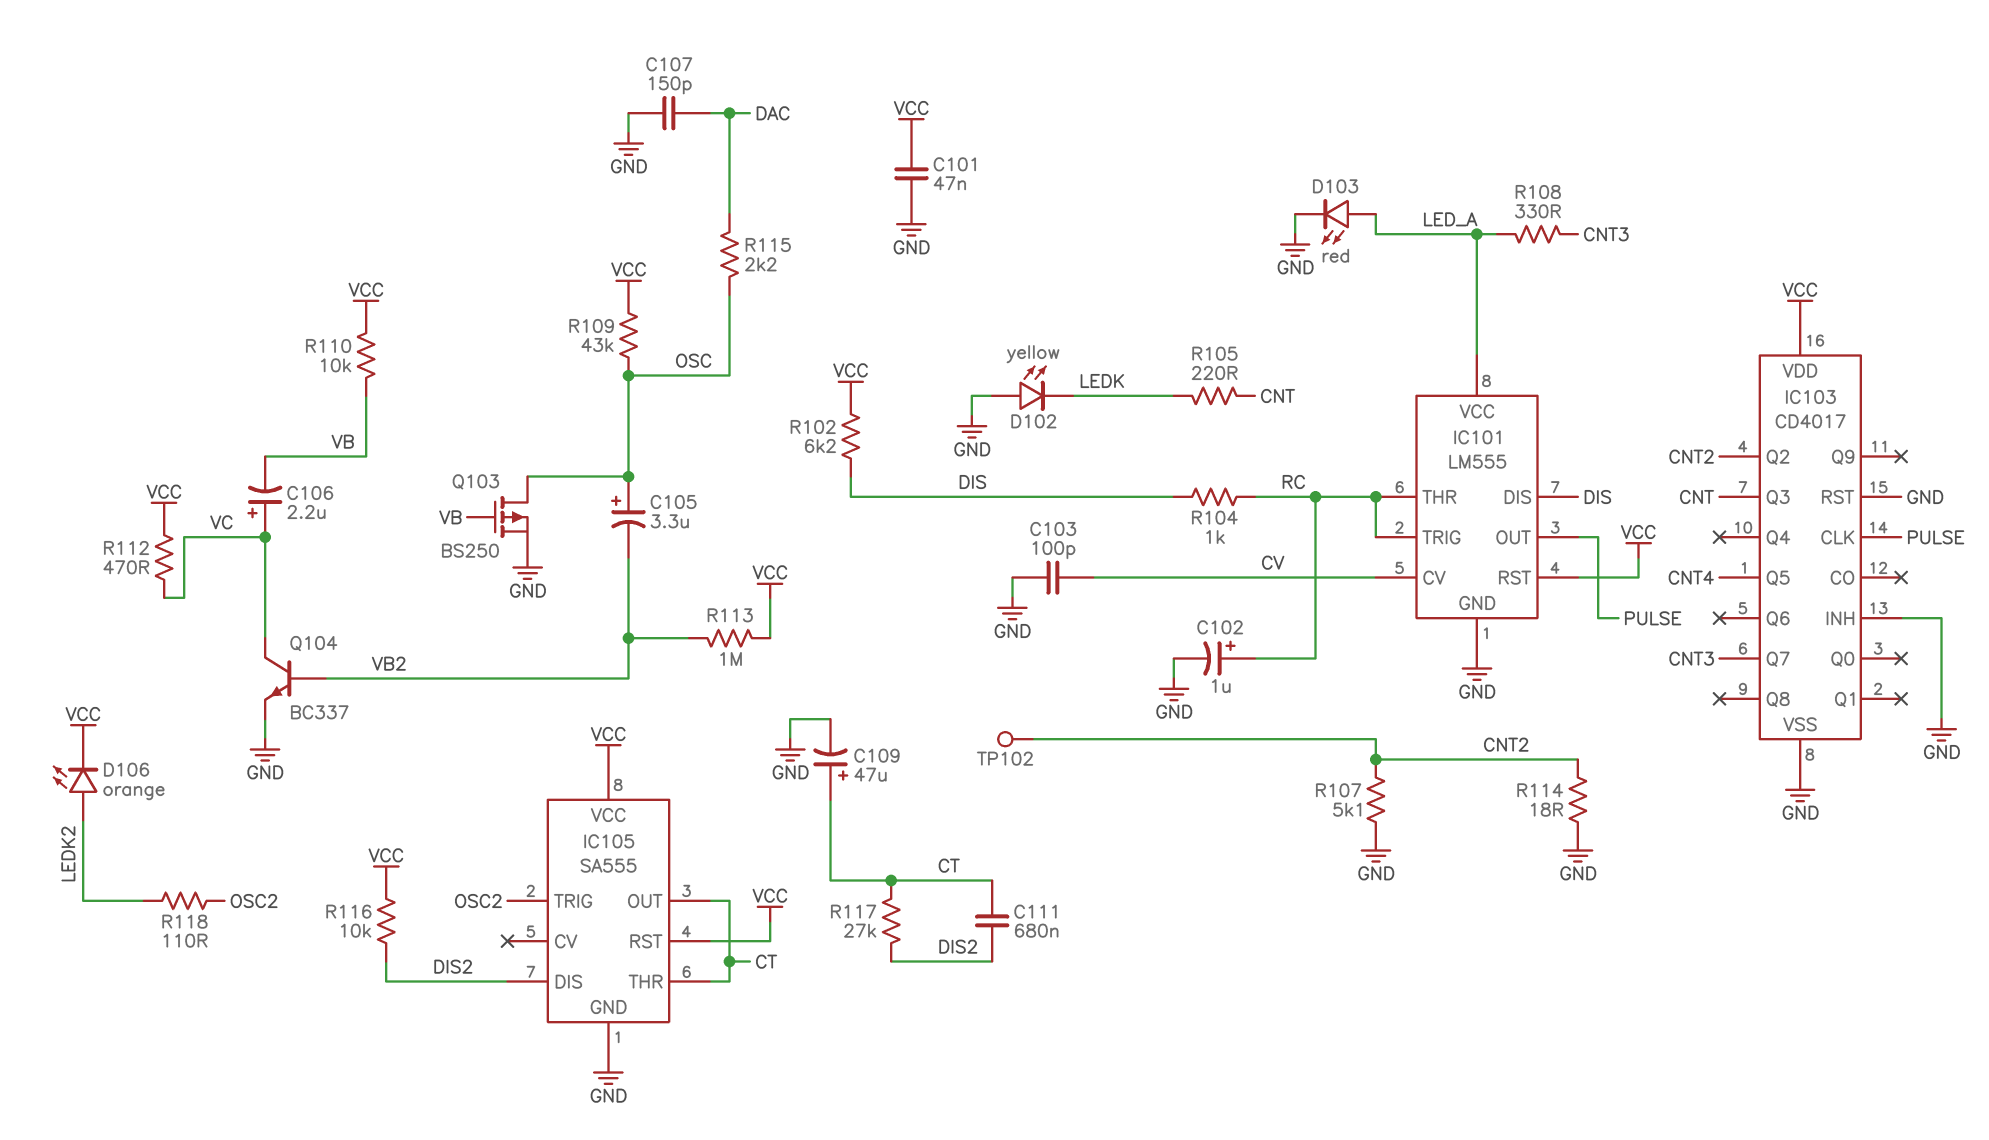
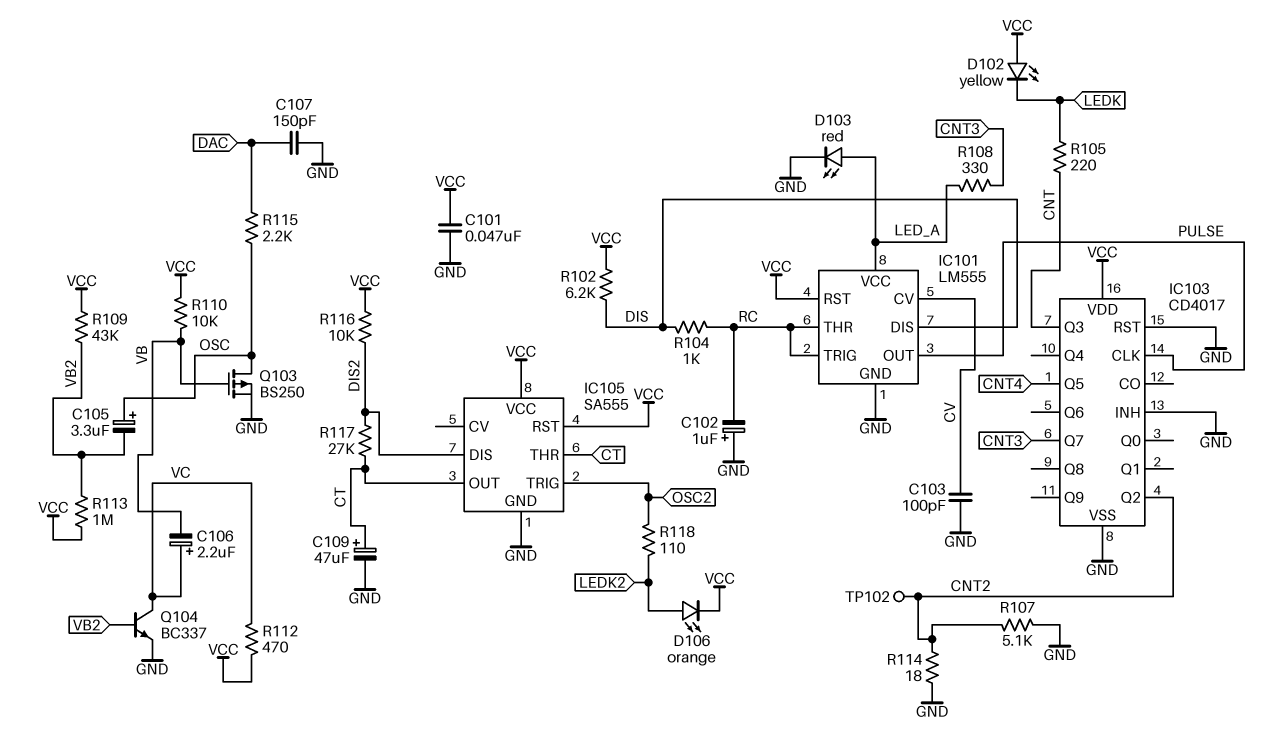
C102: 1uF (plus RC, minus GND) -> 1uF (plus GND, minus RC)
C111: 680nF (CT, DIS2) -> none
D102: LED yellow (A GND, K LEDK) -> LED yellow (A VCC, K LEDK)
R109: 43k (OSC, VCC) -> 43k (VB2, VCC)

